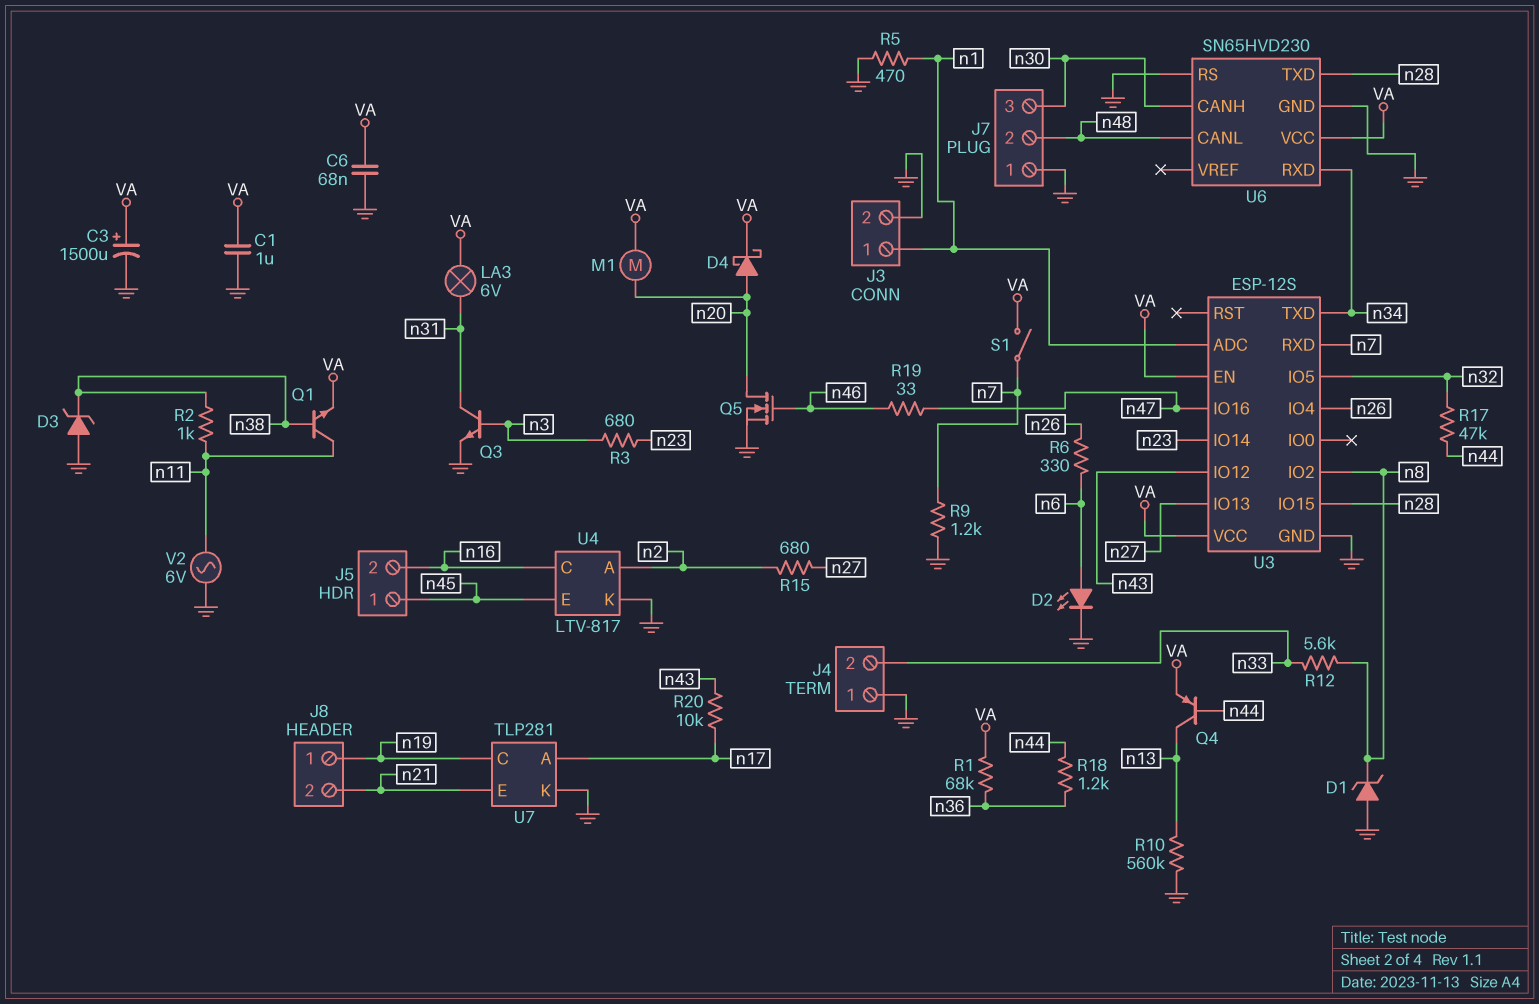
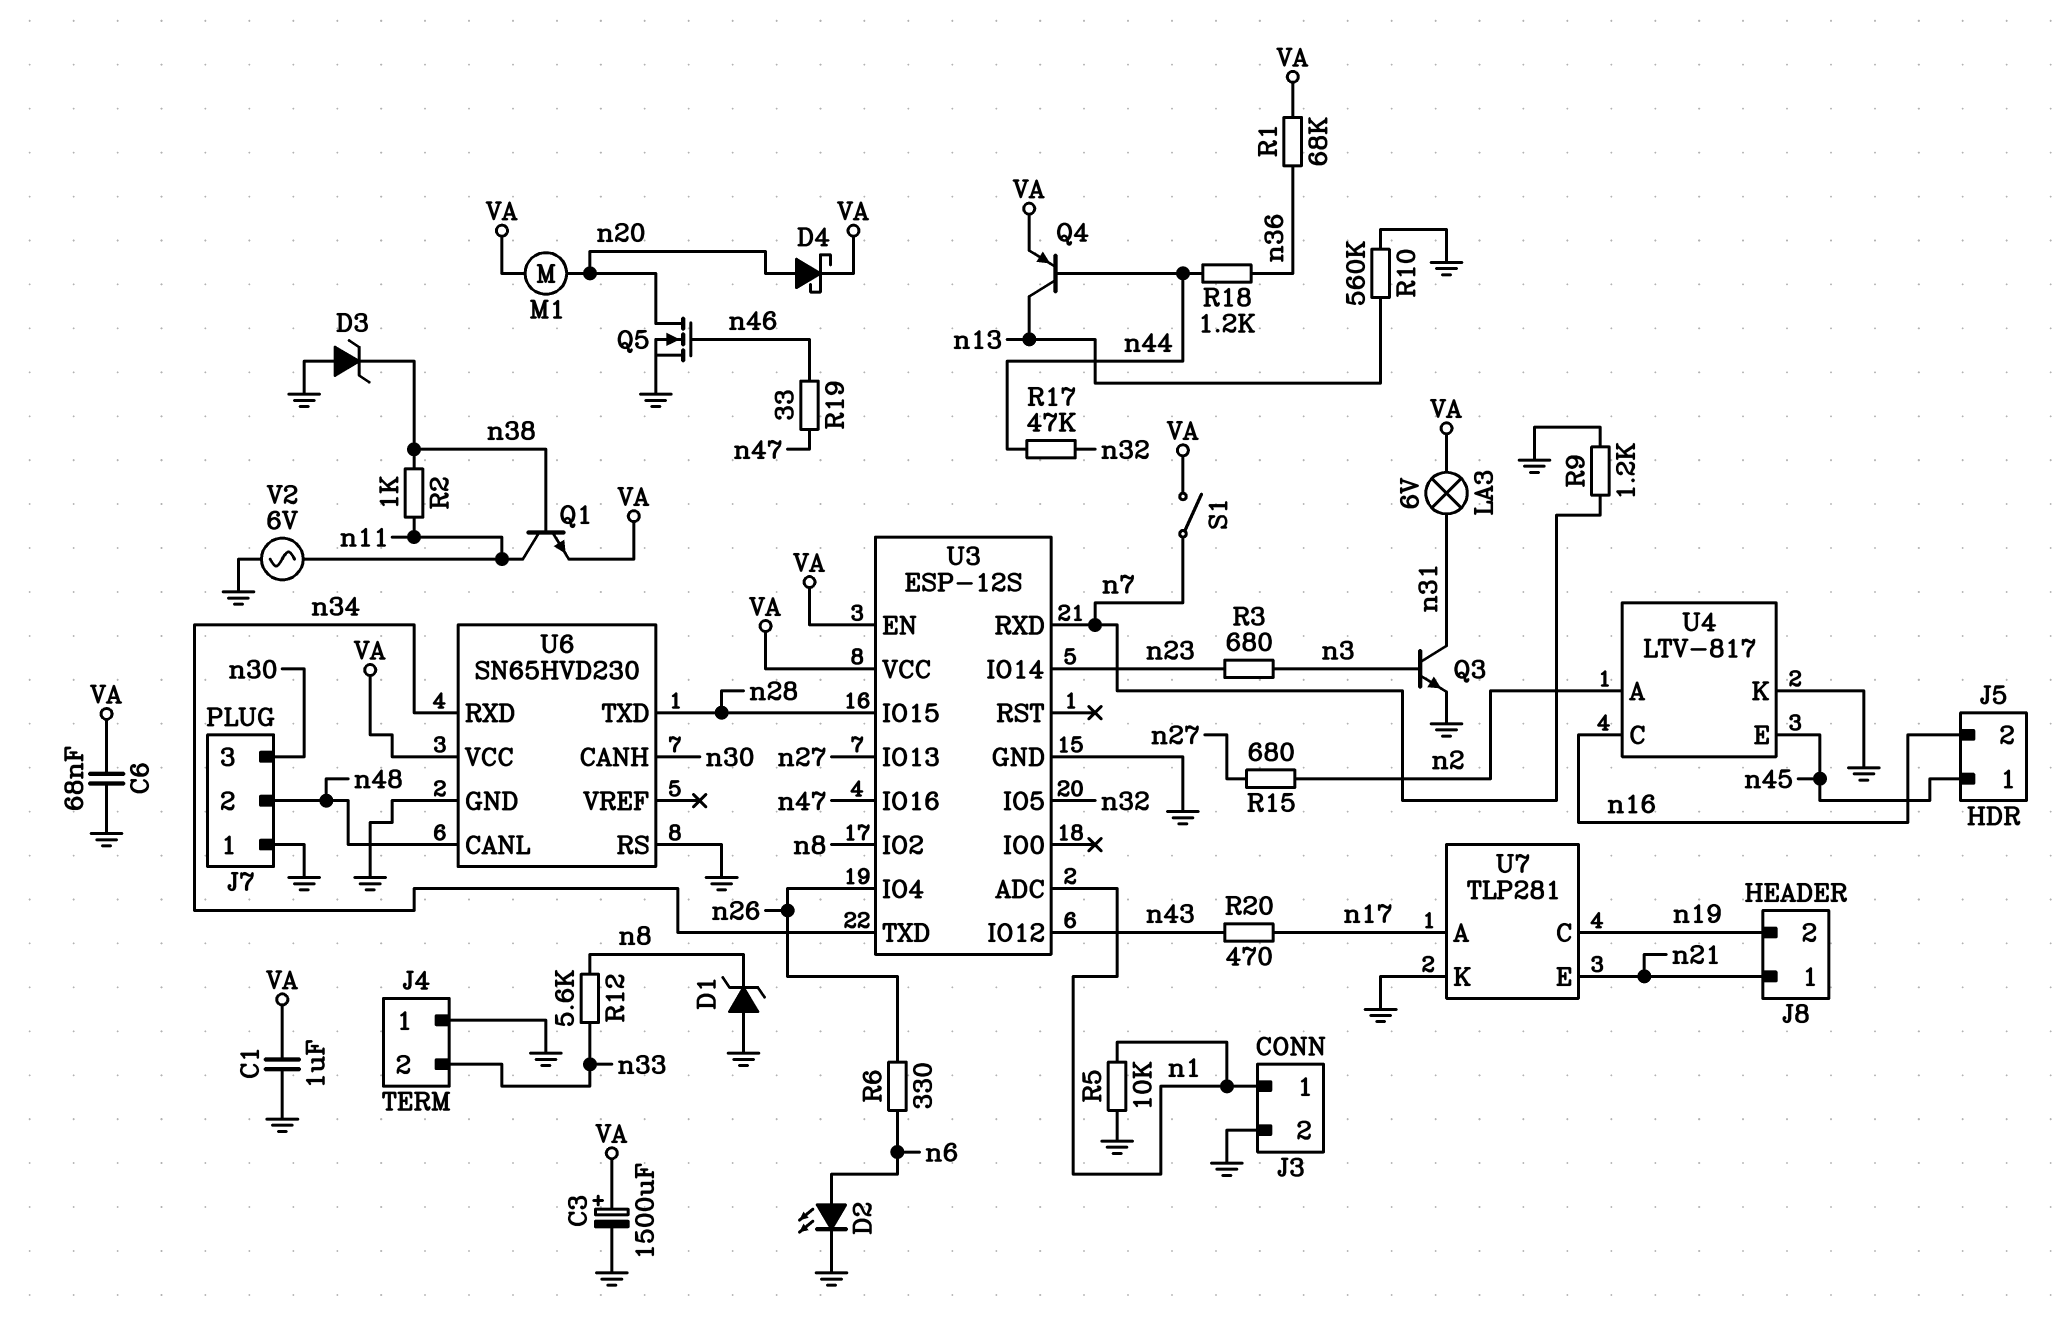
J8 pin 1: n19 -> n21
J8 pin 2: n21 -> n19
R5: 470 (GND, n1) -> 10k (GND, n1)
R20: 10k (n17, n43) -> 470 (n17, n43)

